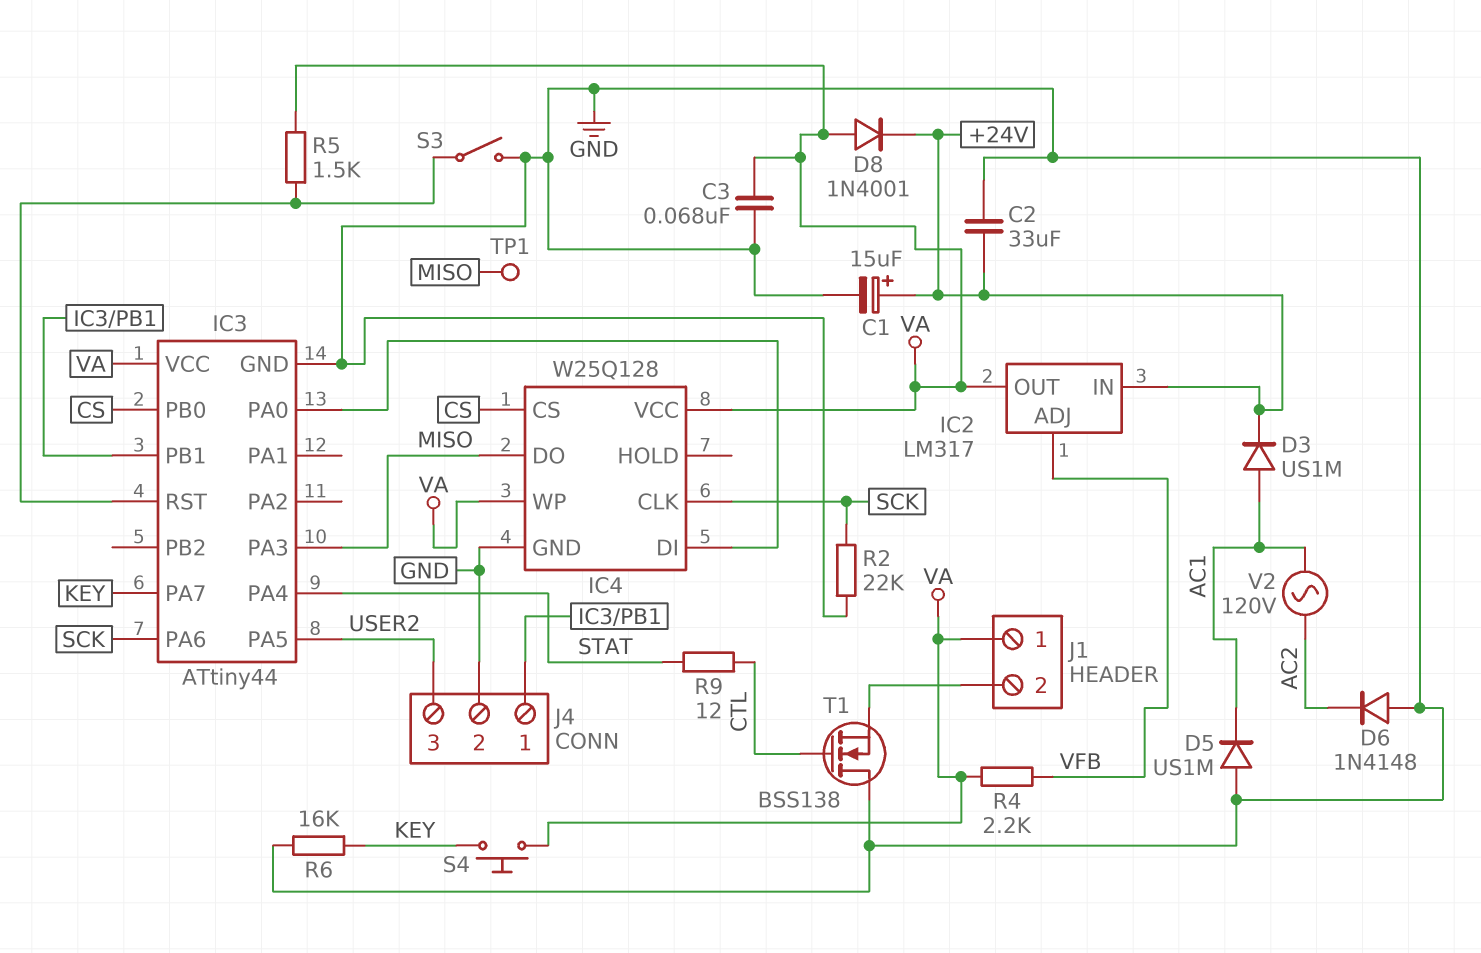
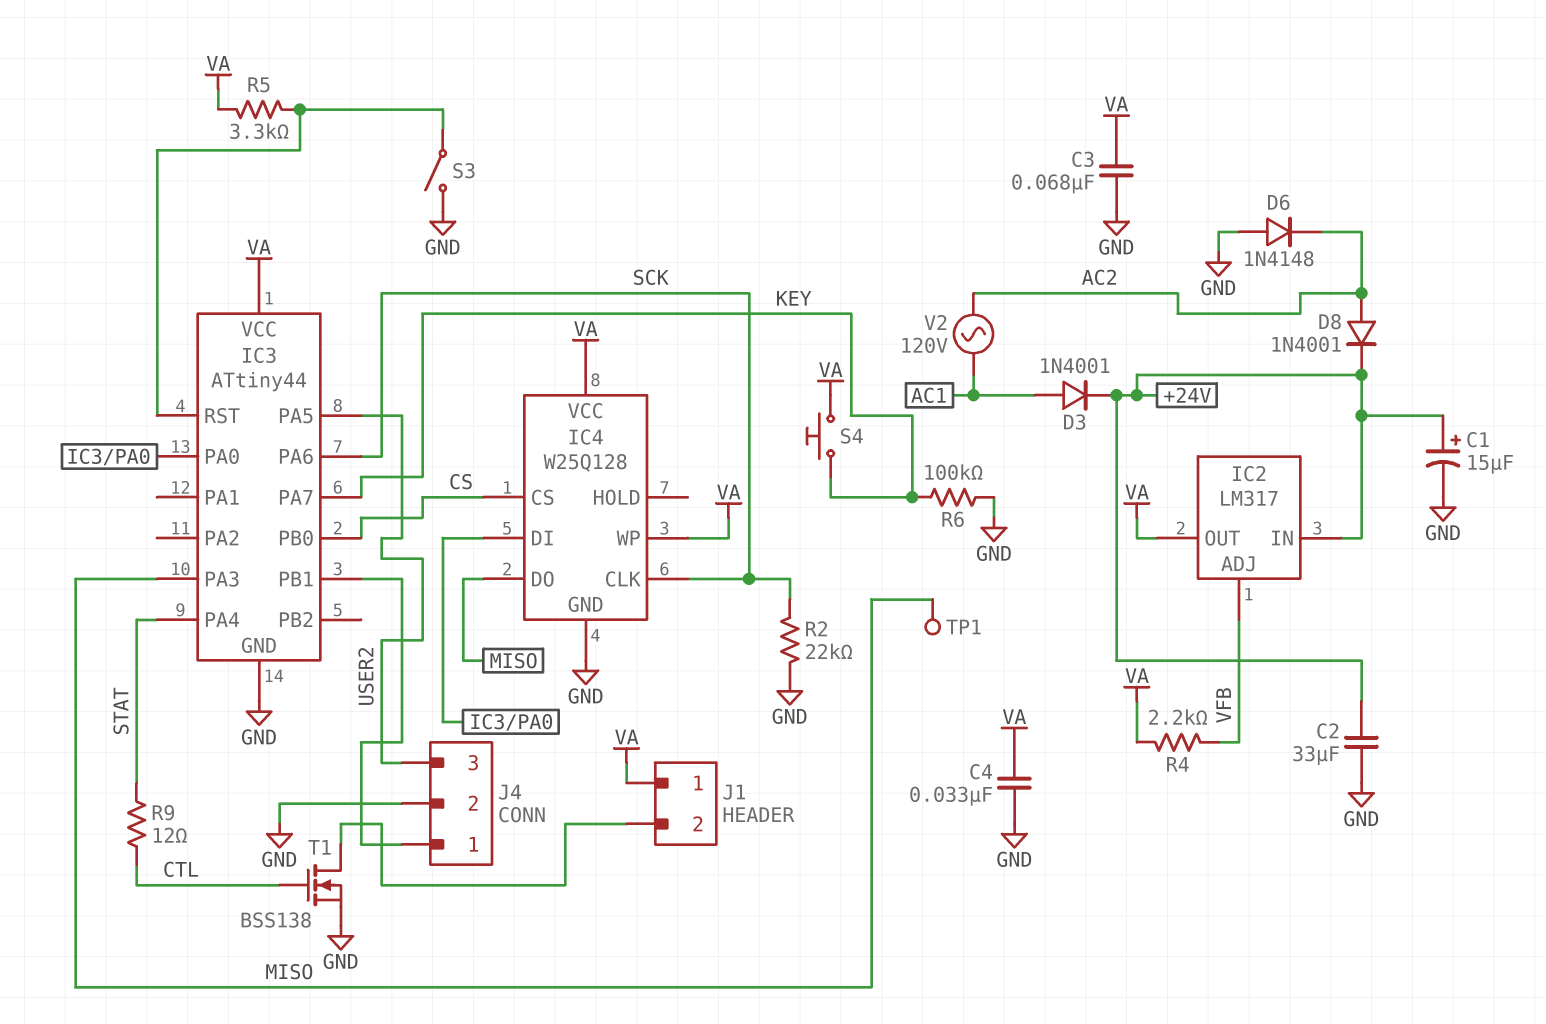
C4: none -> 33nF (GND, VA)
D3: diode US1M (A AC1, K +24V) -> diode 1N4001 (A AC1, K +24V)
D5: diode US1M (A GND, K AC1) -> none
D8: diode 1N4001 (A VA, K +24V) -> diode 1N4001 (A AC2, K +24V)
R5: 1.5k (IC3/RST, VA) -> 3.3k (IC3/RST, VA)
R6: 16k (GND, KEY) -> 100k (GND, KEY)
T1: NMOS BSS138 (G CTL, D GND, S J1/2) -> NMOS BSS138 (G CTL, D J1/2, S GND)

